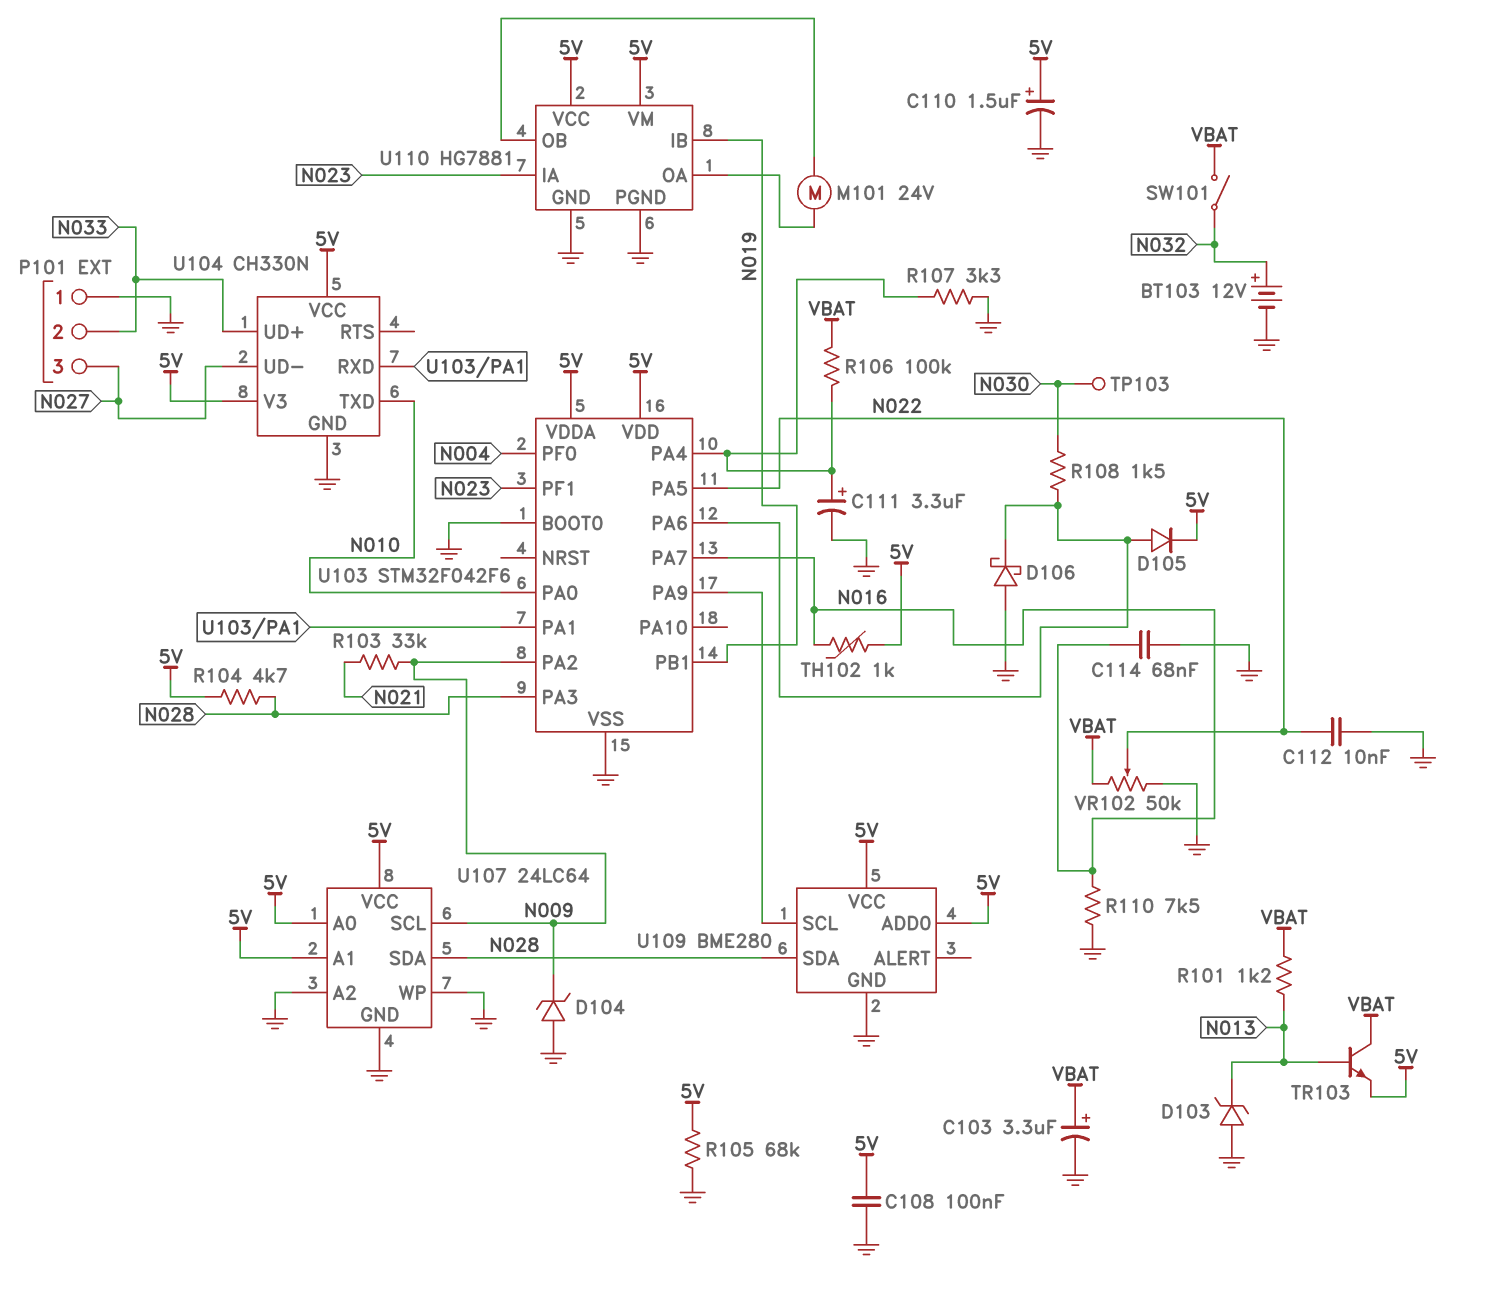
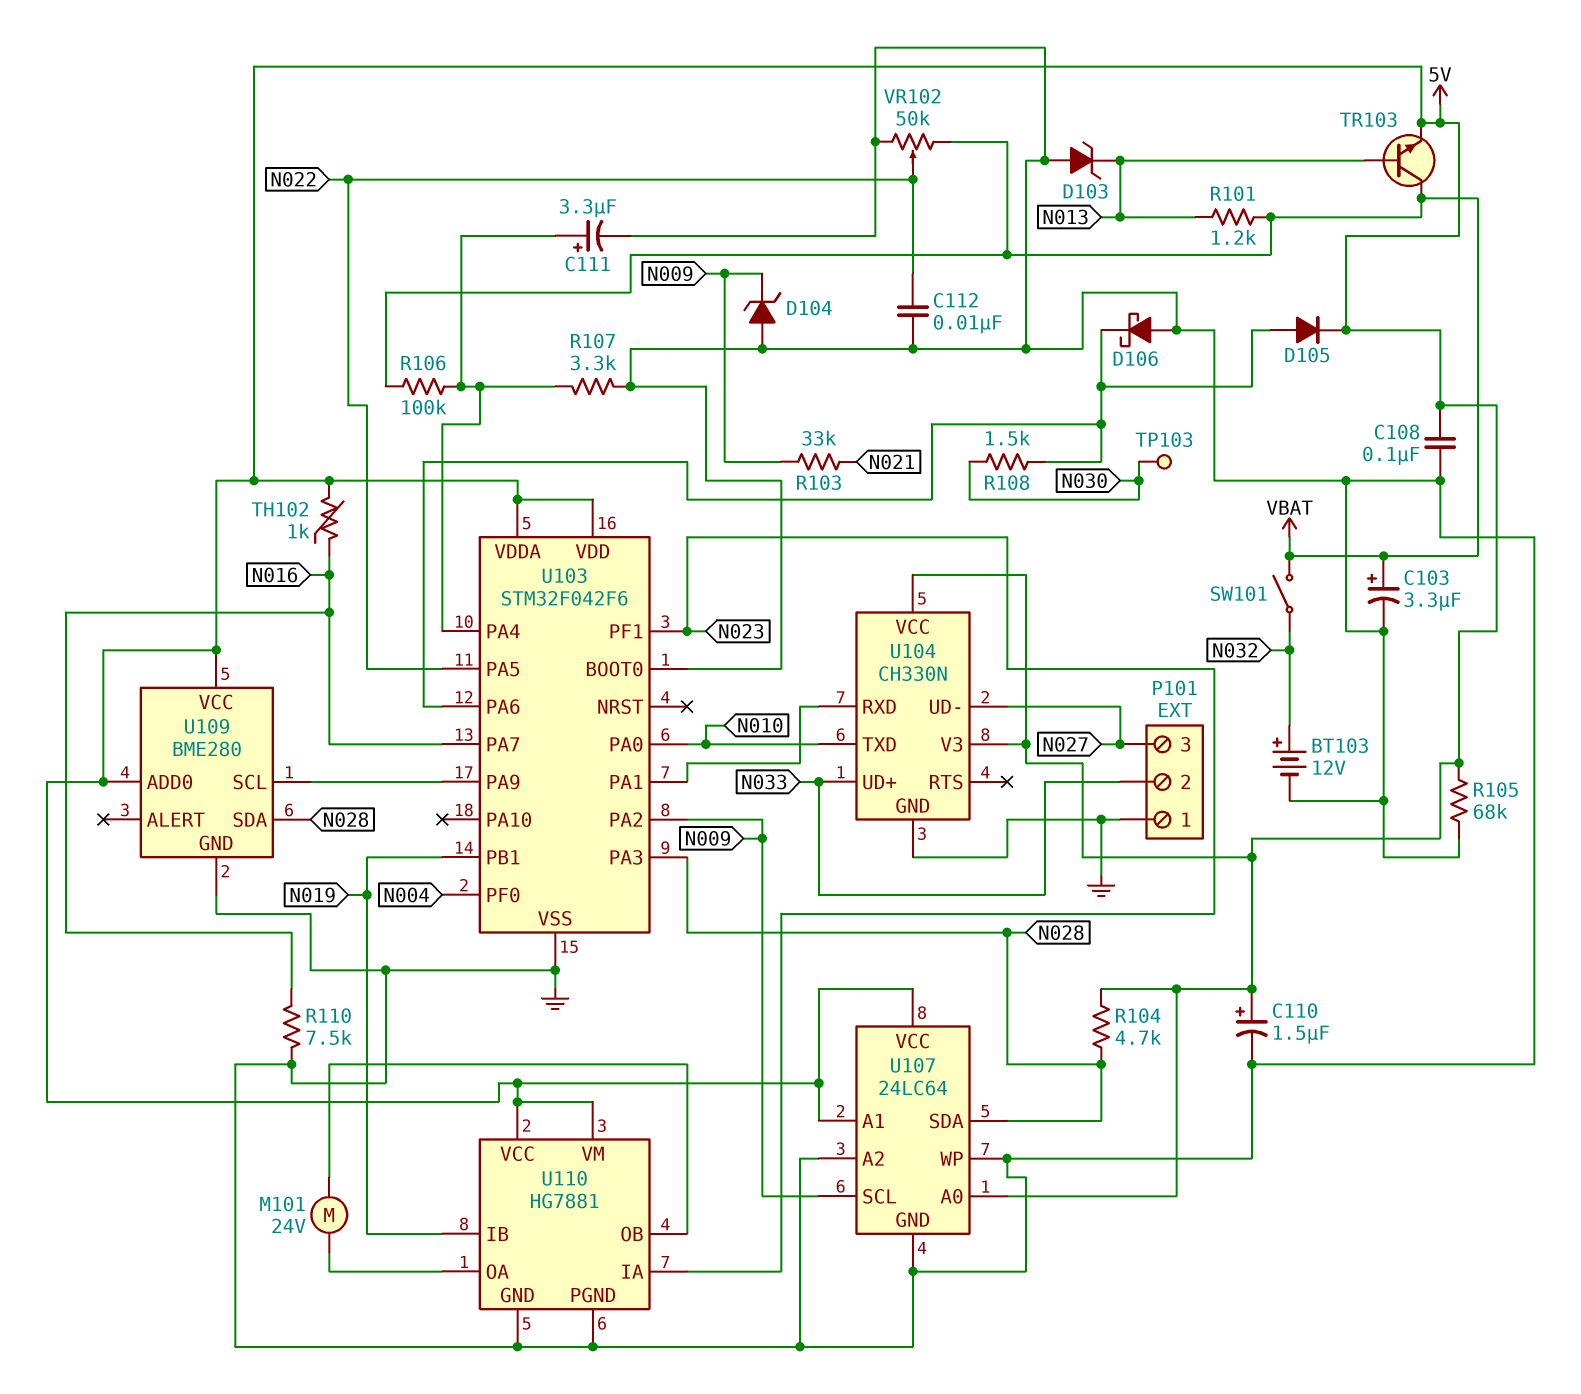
C114: 68nF (GND, N016) -> none

